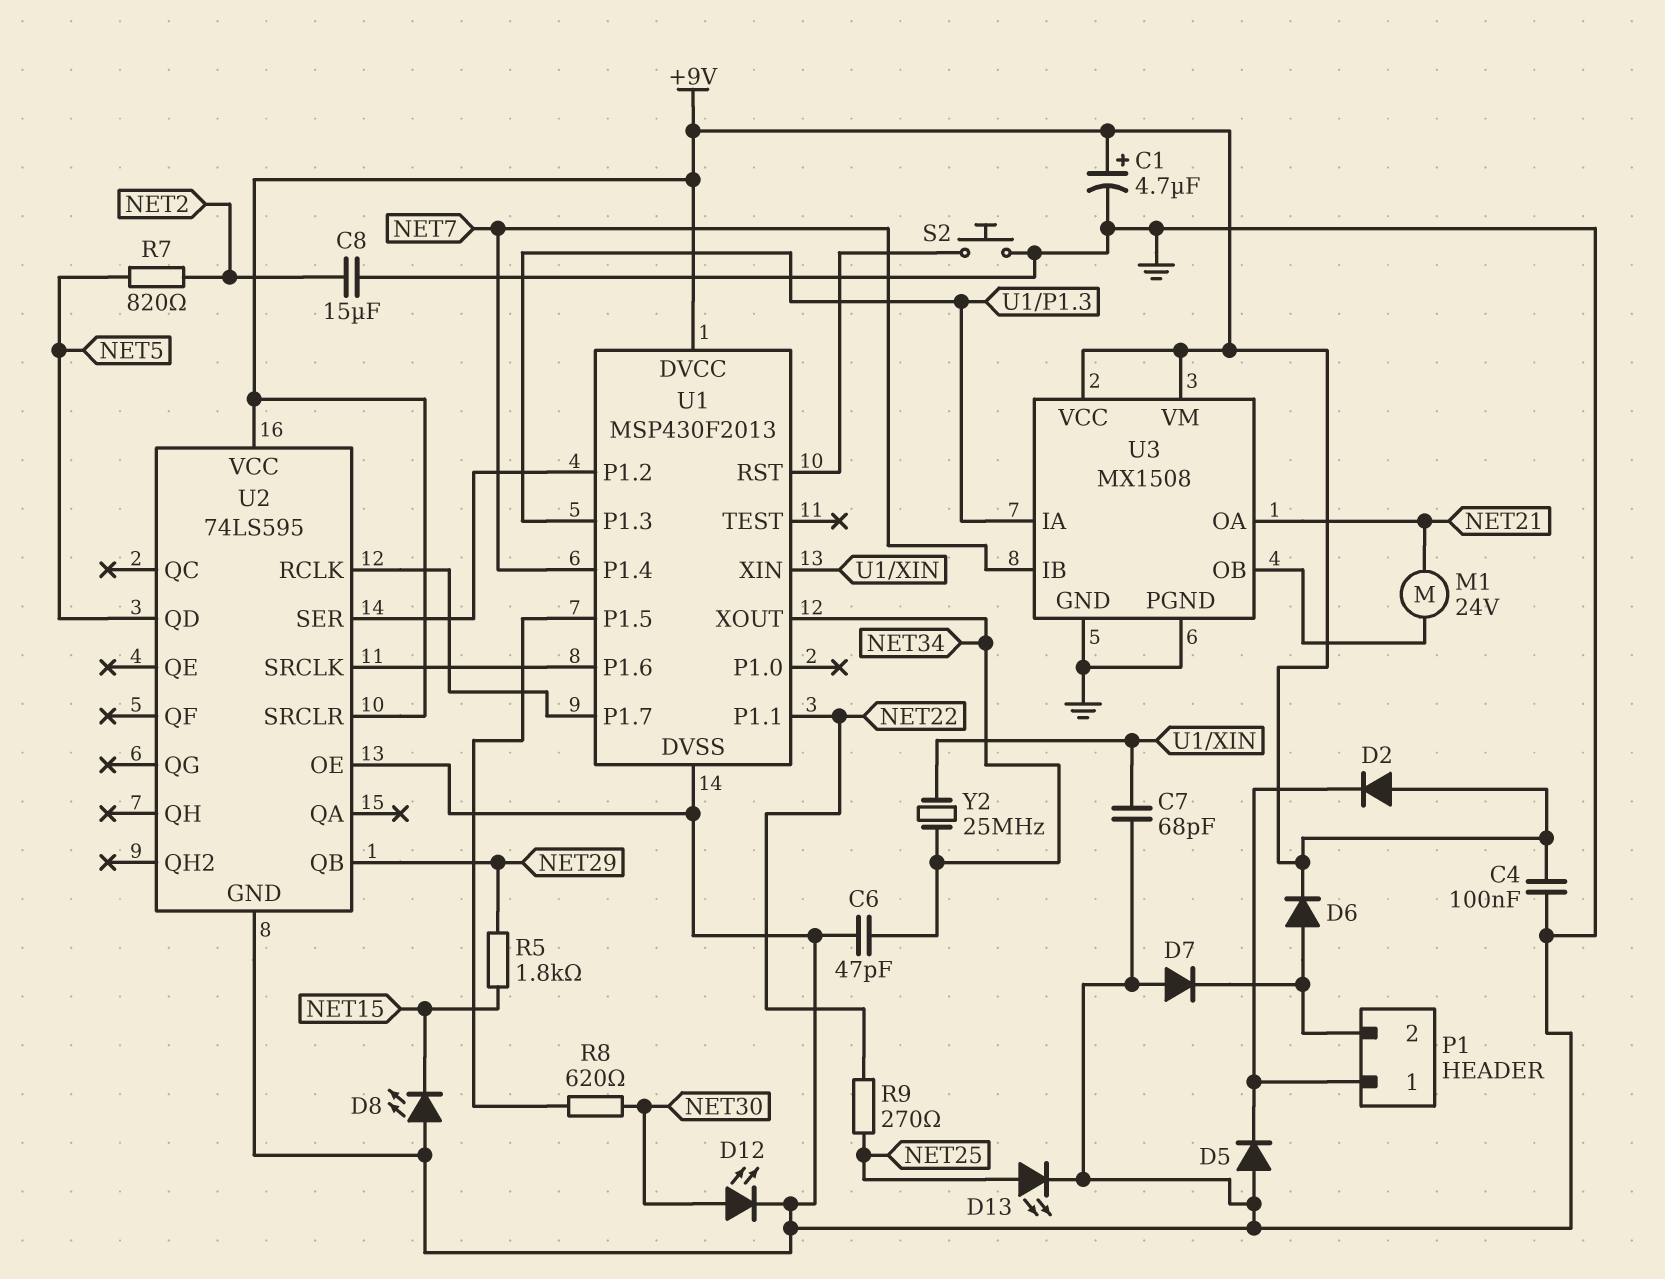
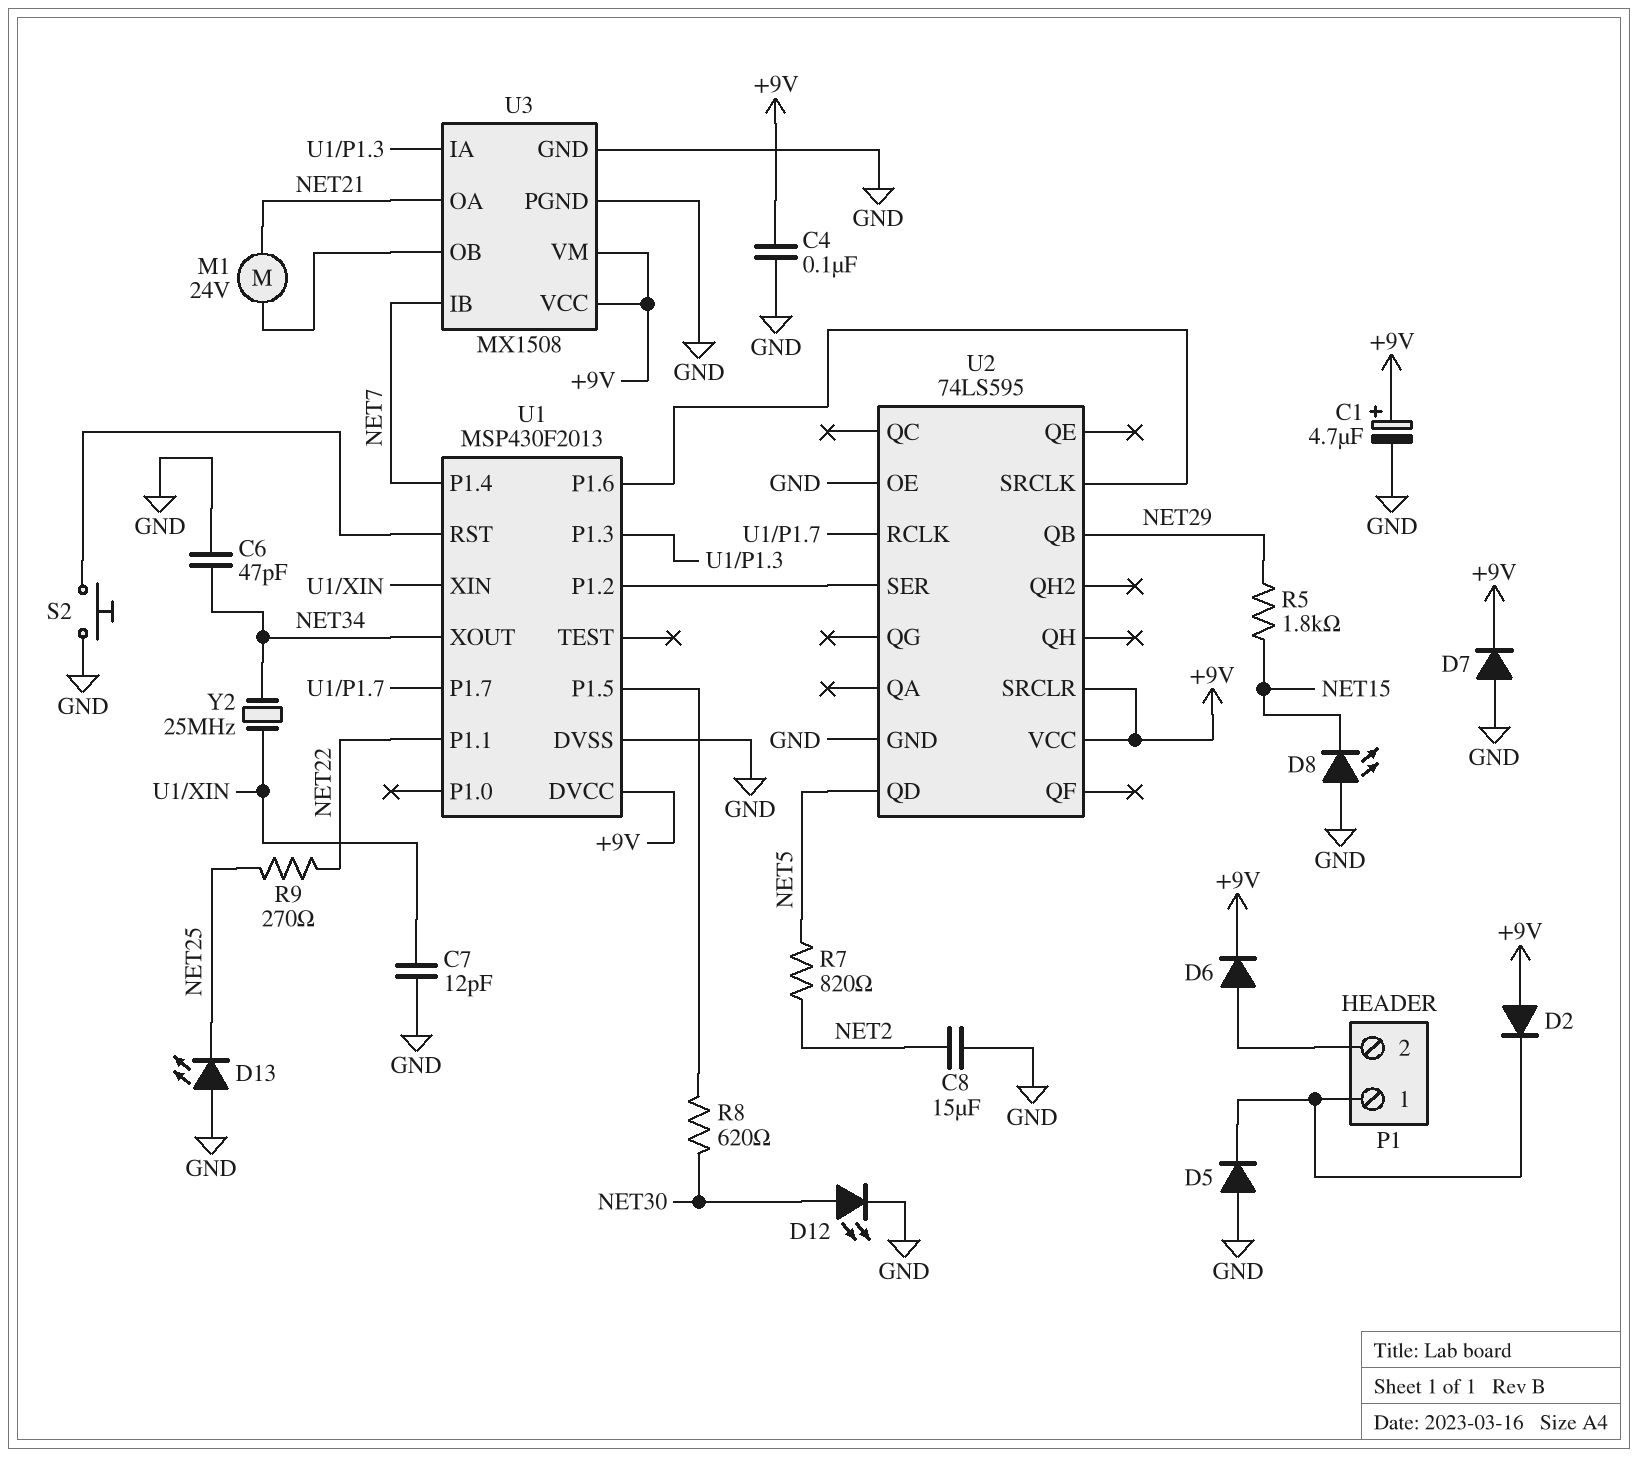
C7: 68pF (GND, U1/XIN) -> 12pF (GND, U1/XIN)
D7: diode (A GND, K P1/2) -> diode (A GND, K +9V)
D13: LED (A NET25, K GND) -> LED (A GND, K NET25)

